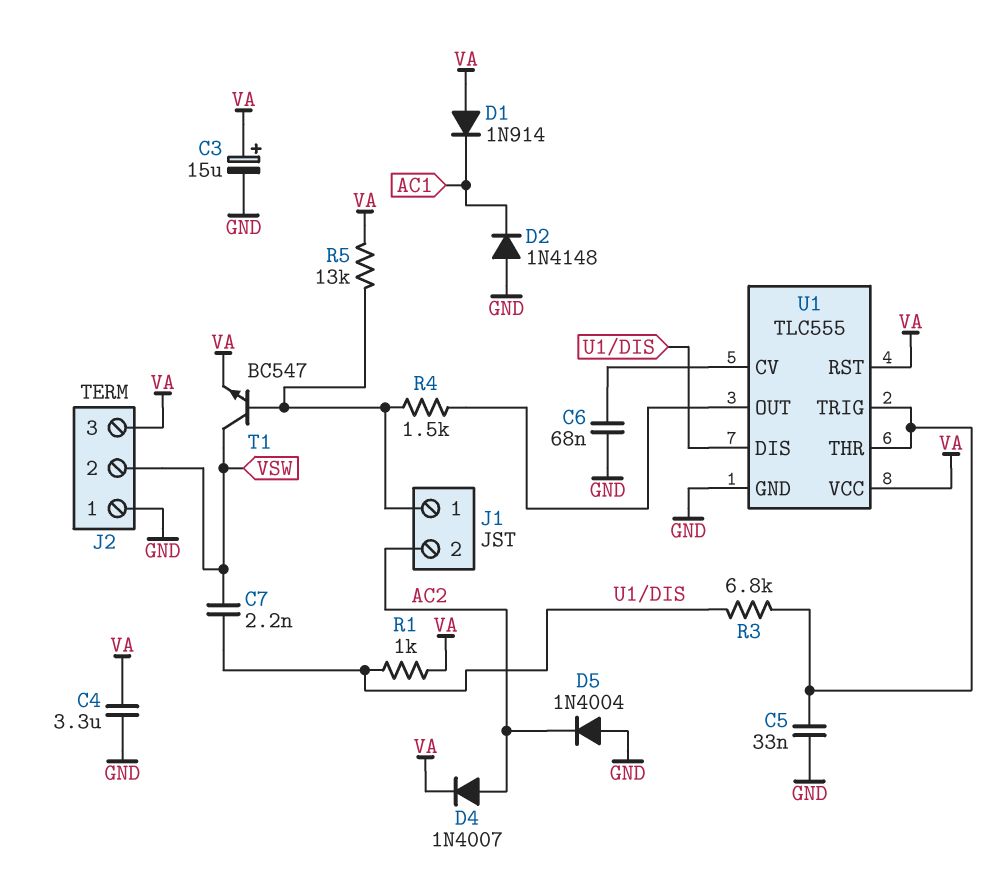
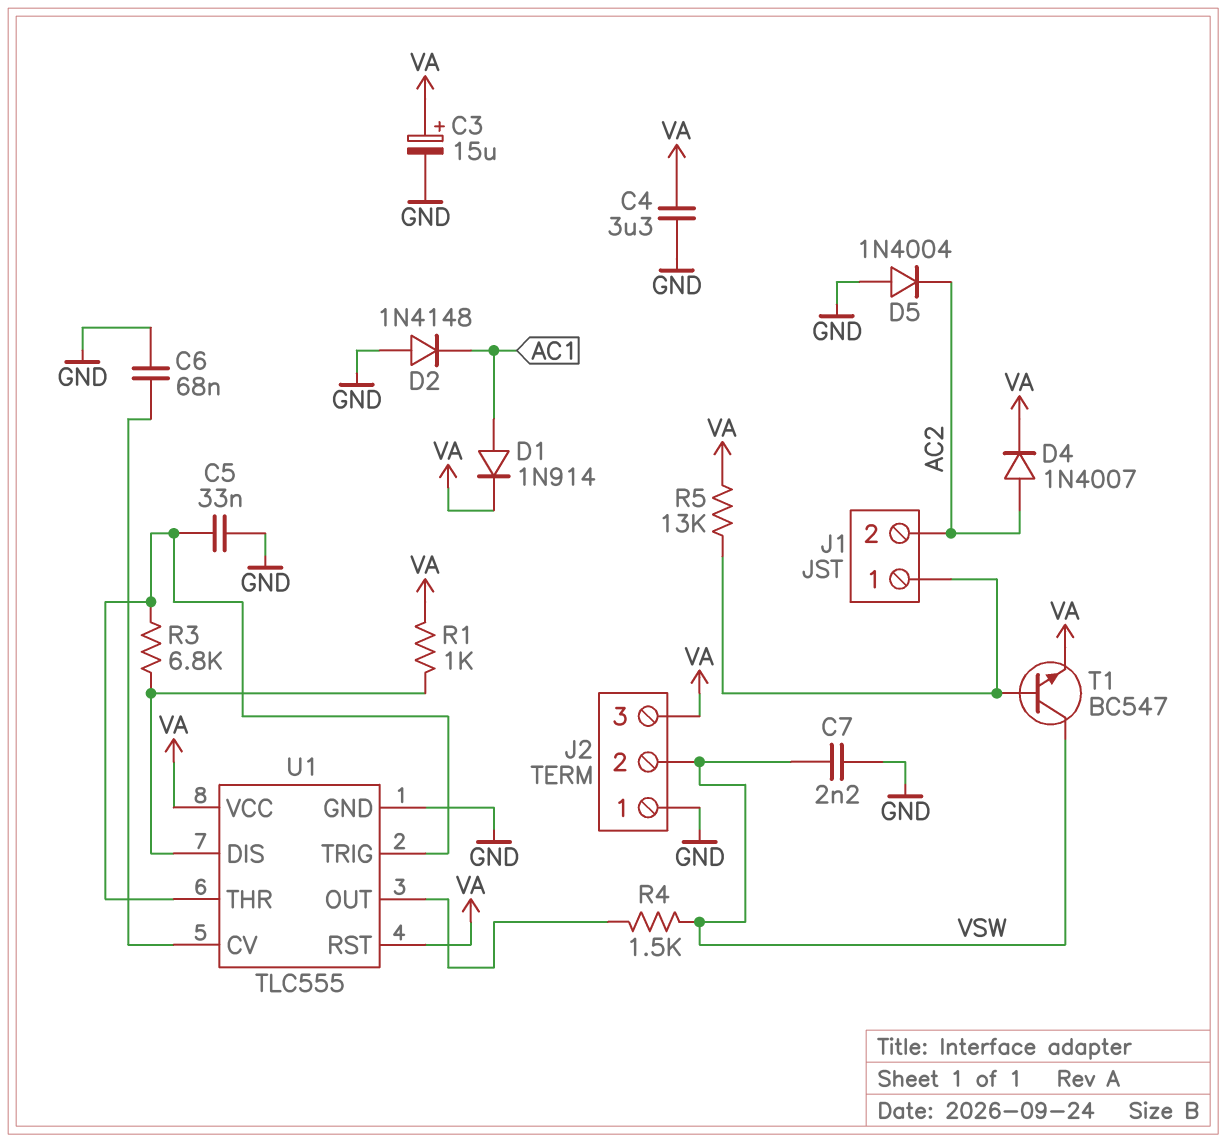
C7: 2.2nF (U1/DIS, VSW) -> 2.2nF (GND, VSW)
D1: diode 1N914 (A VA, K AC1) -> diode 1N914 (A AC1, K VA)
R4: 1.5k (J1/1, U1/OUT) -> 1.5k (U1/OUT, VSW)

